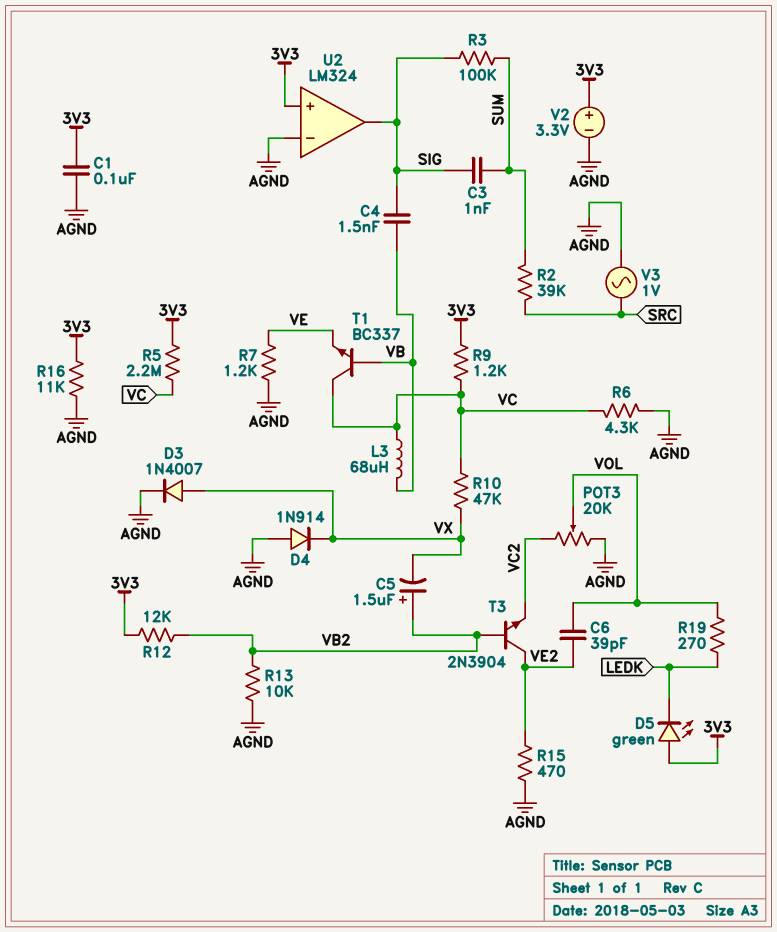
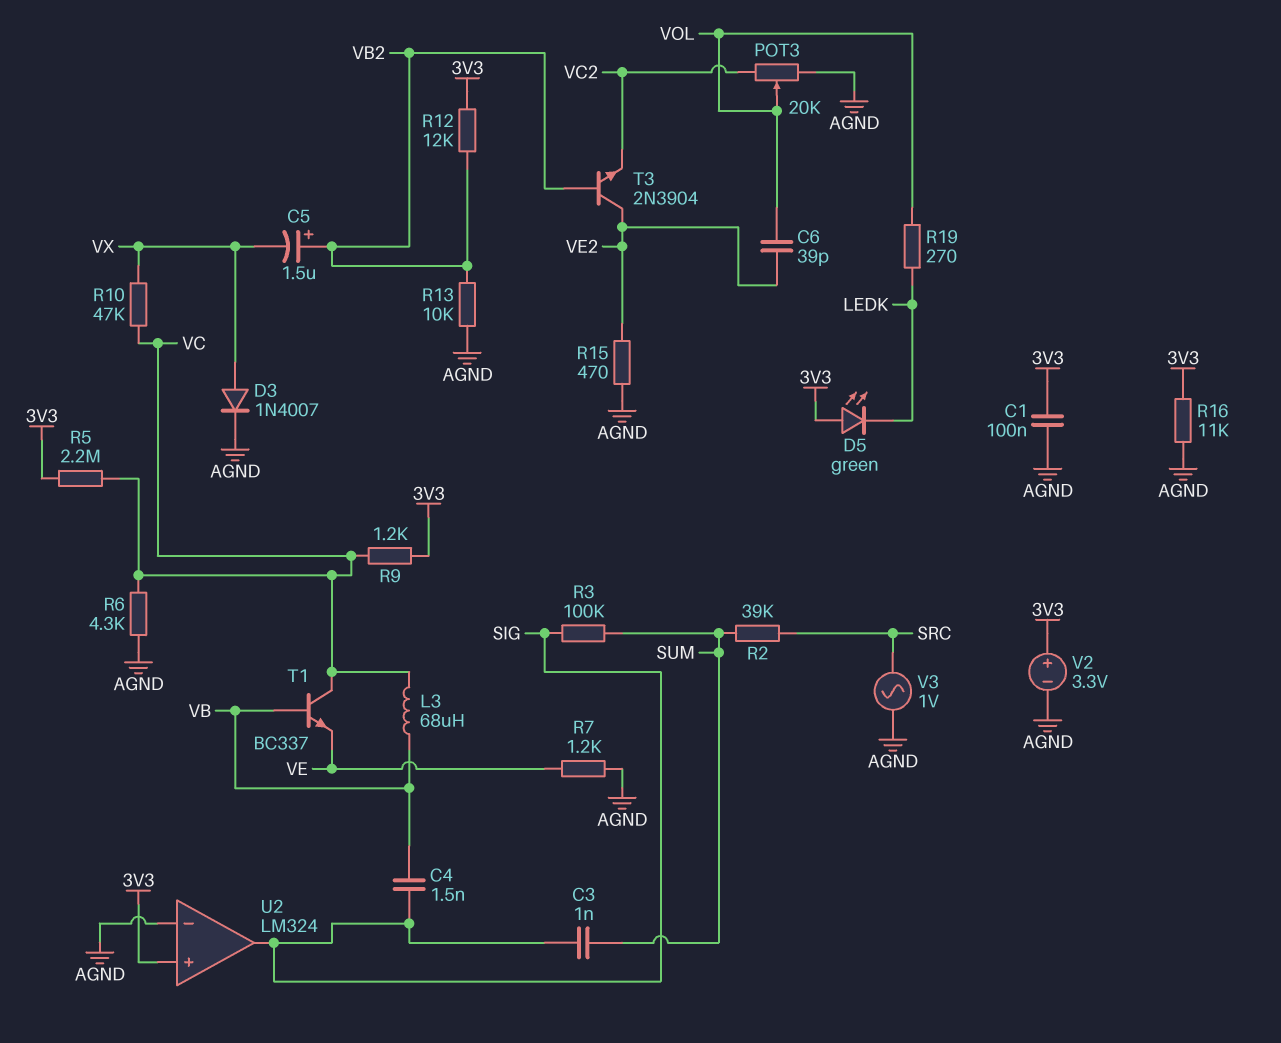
D4: diode 1N914 (A AGND, K VX) -> none

